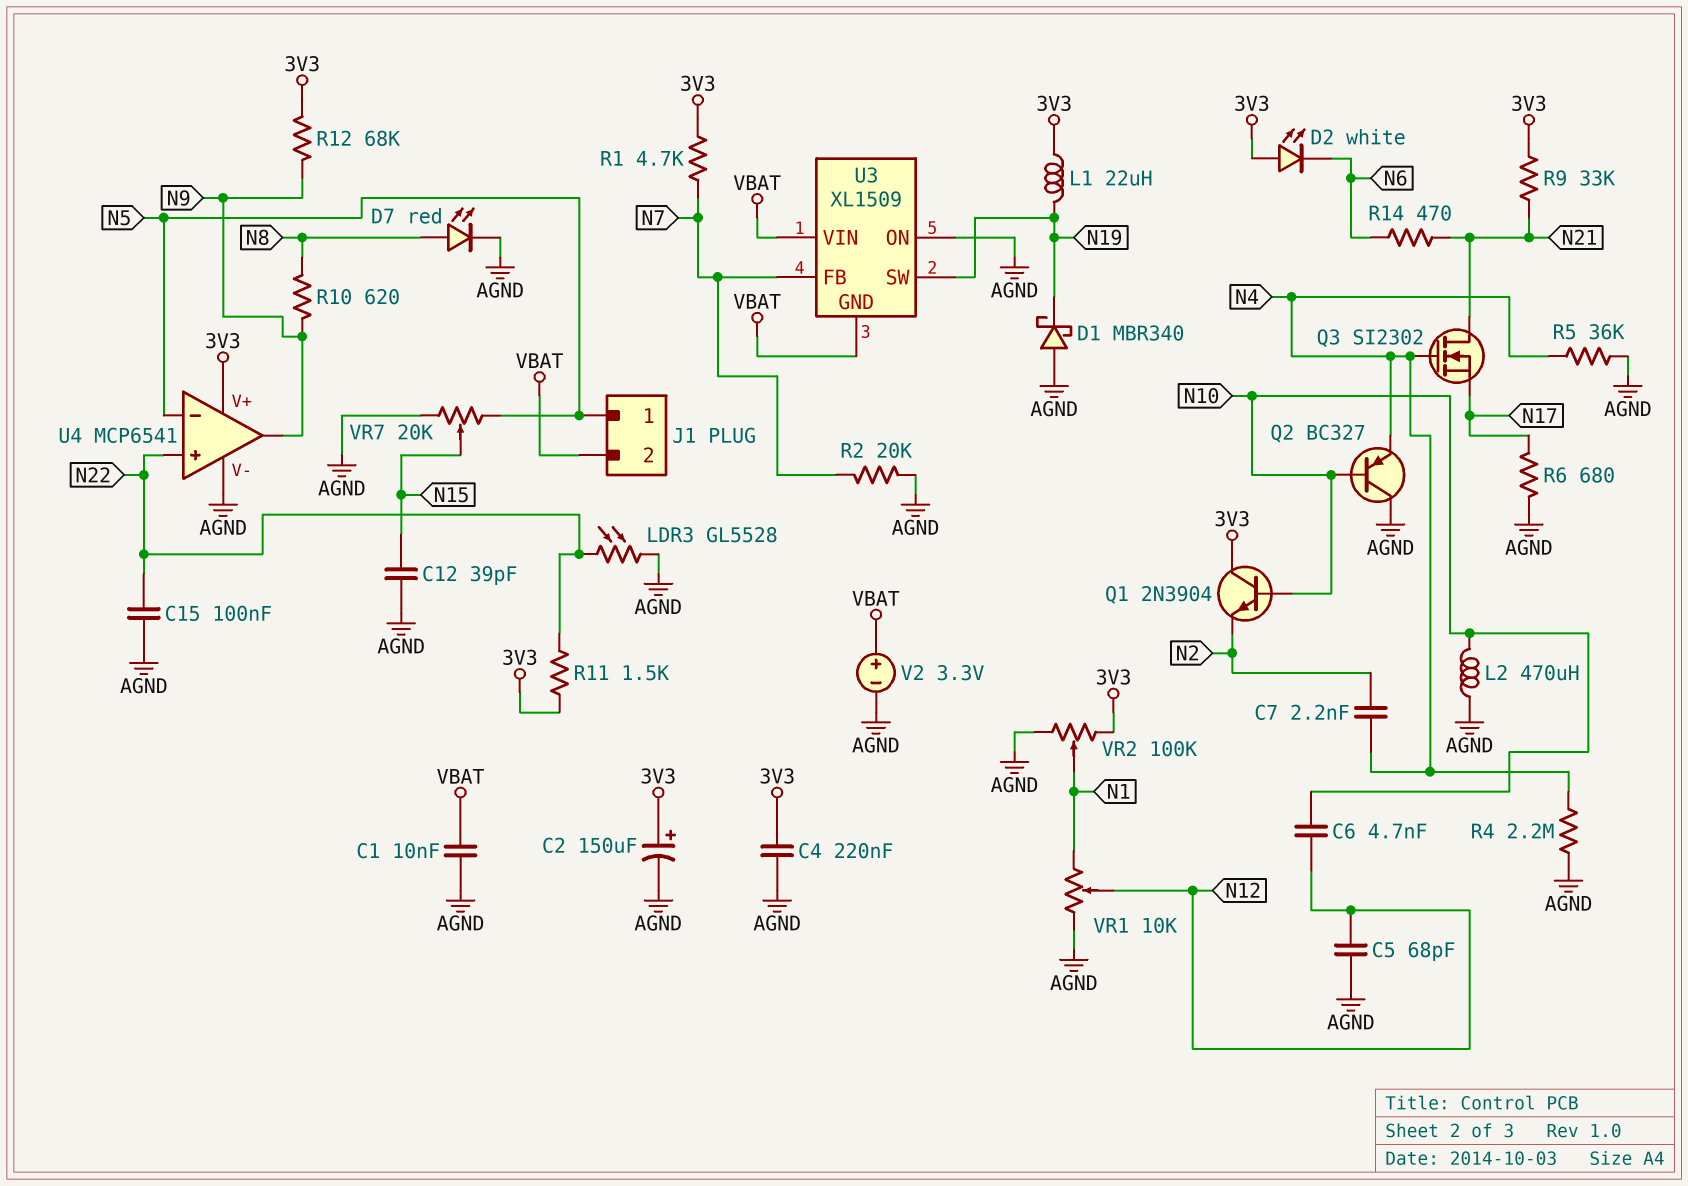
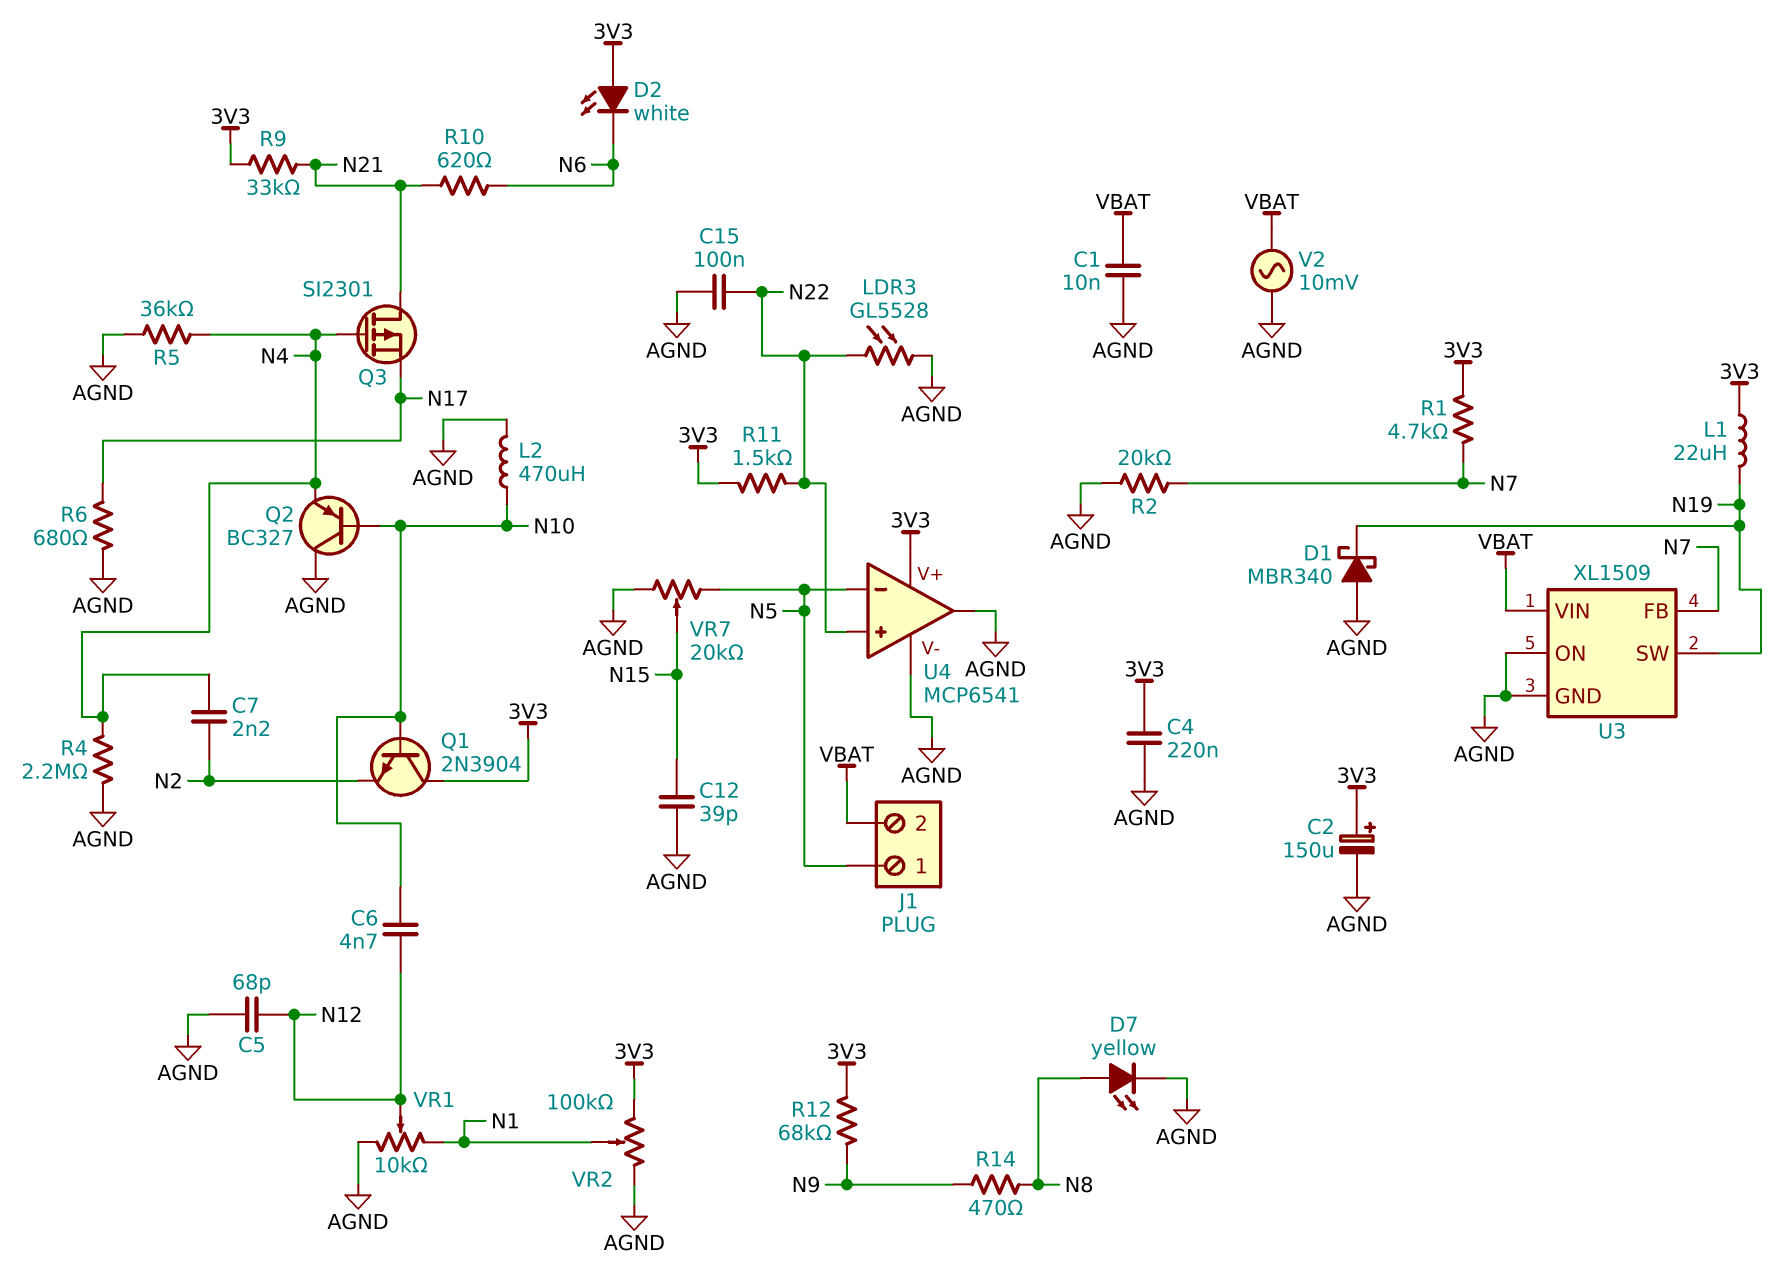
D7: LED red (A N8, K AGND) -> LED yellow (A N8, K AGND)
Q3: NMOS SI2302 (G N4, D N21, S N17) -> PMOS SI2301 (G N4, D N21, S N17)
R10: 620 (N8, N9) -> 620 (N6, N21)
R14: 470 (N6, N21) -> 470 (N8, N9)
U3 pin GND: VBAT -> AGND
U4 pin out: N9 -> AGND
V2: 3.3V (plus VBAT, minus AGND) -> AC 10mV (AGND, VBAT)

